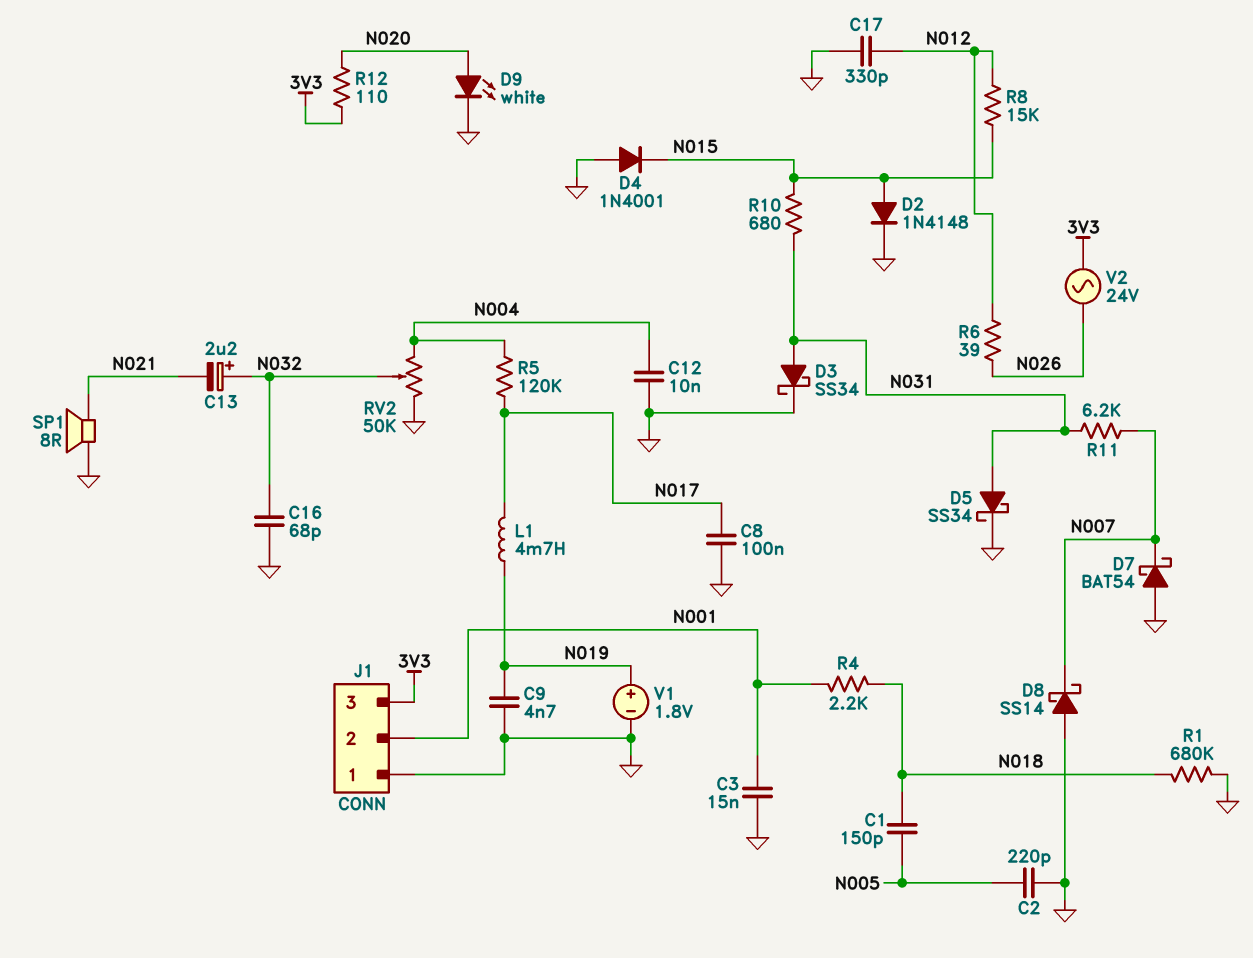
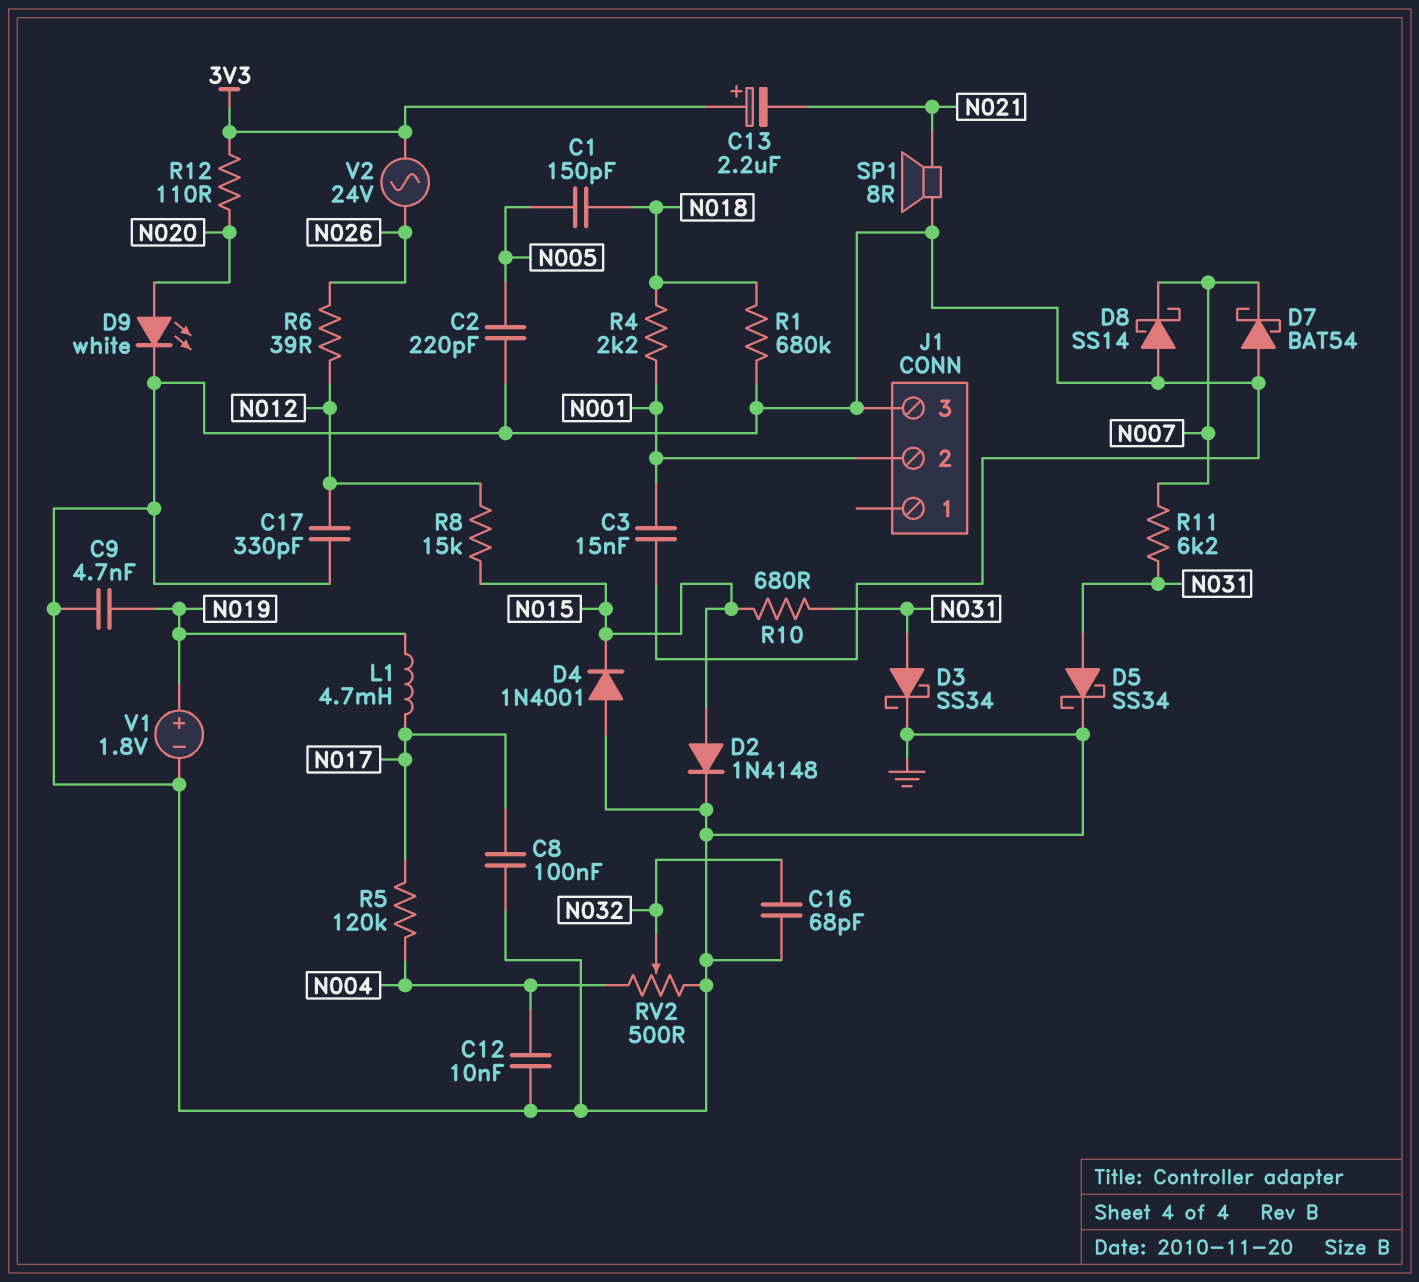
C13: 2.2uF (plus N032, minus N021) -> 2.2uF (plus 3V3, minus N021)
J1 pin 1: GND -> none
J1 pin 3: 3V3 -> GND
RV2: 50k (GND, N004, wiper N032) -> 500 (GND, N004, wiper N032)

